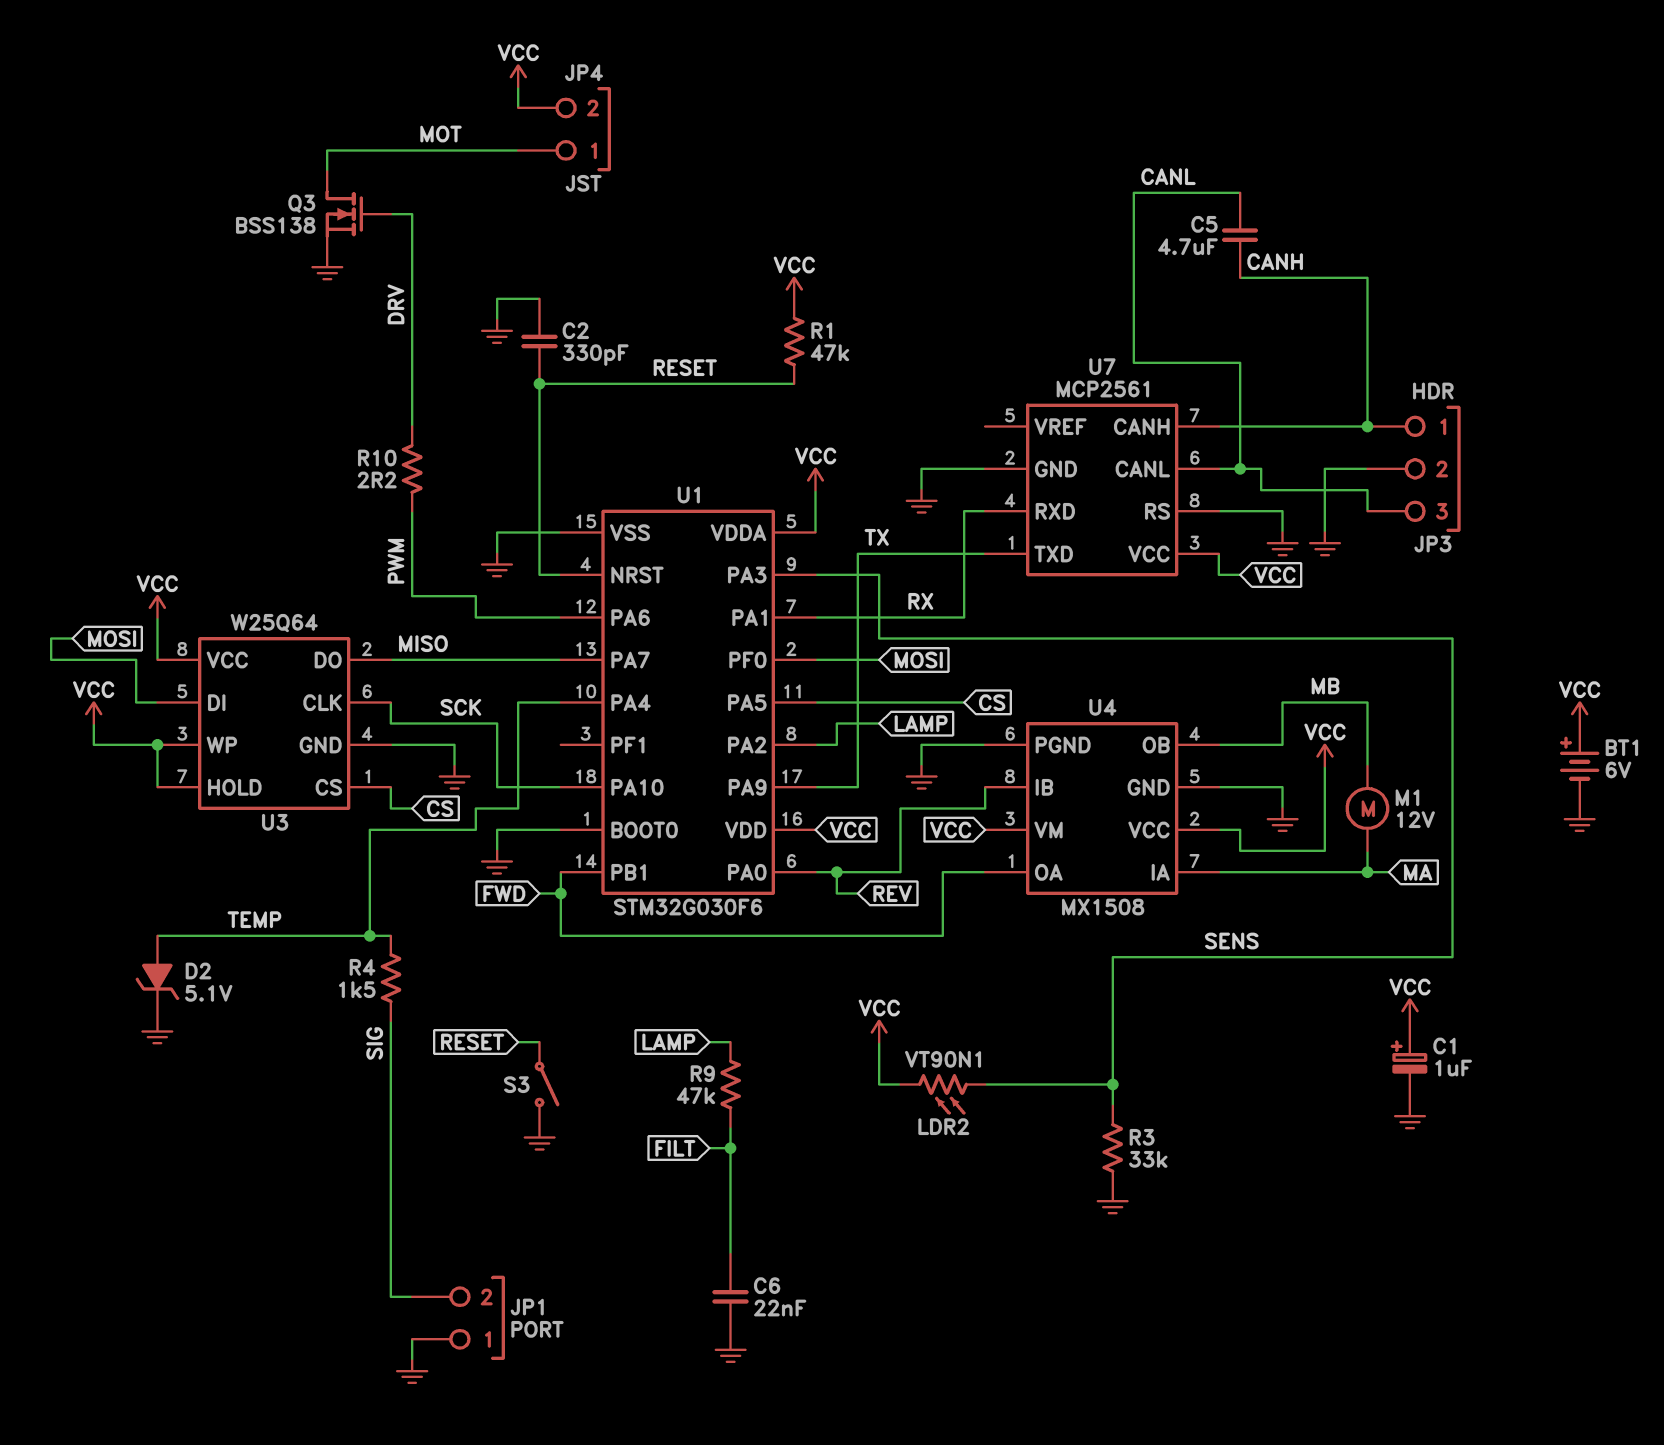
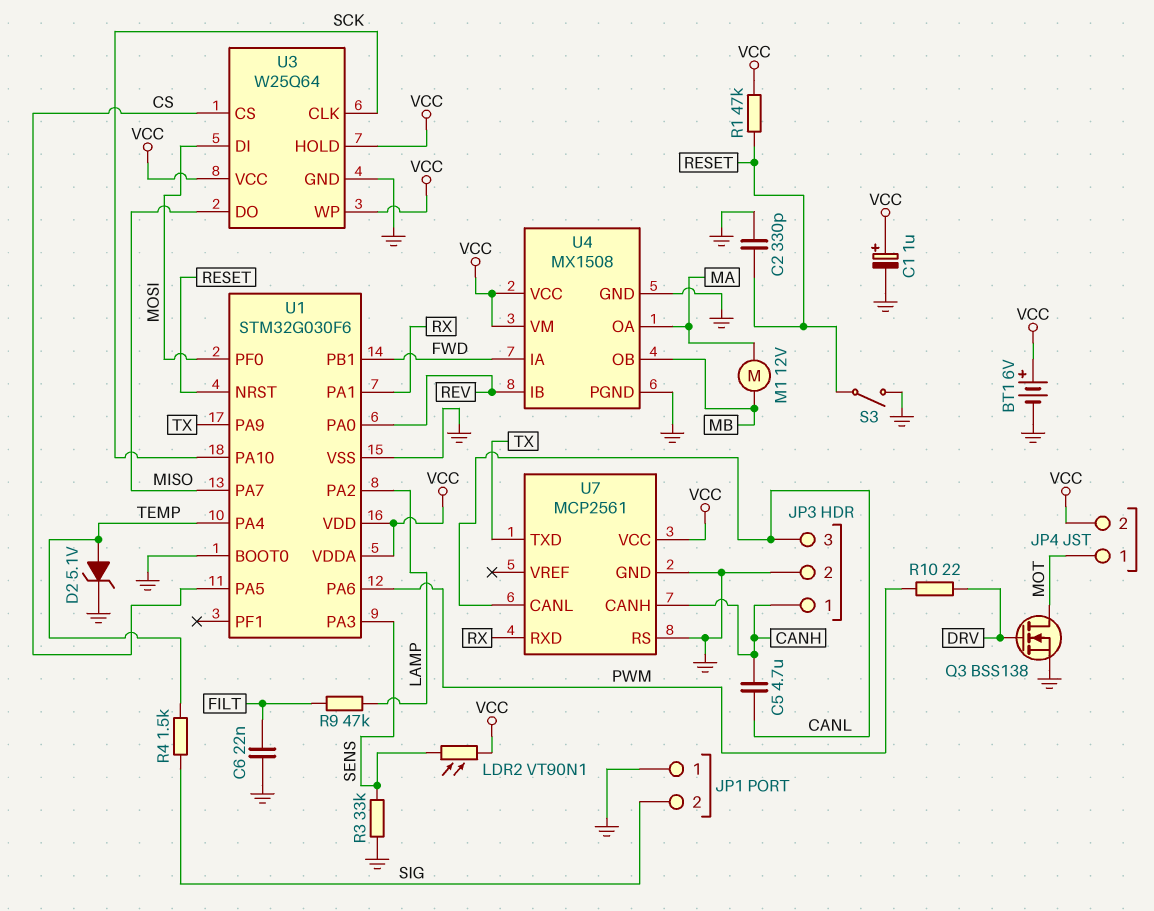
R10: 2.2 (DRV, PWM) -> 22 (DRV, PWM)
U4 pin IA: MA -> FWD
U4 pin OA: FWD -> MA

